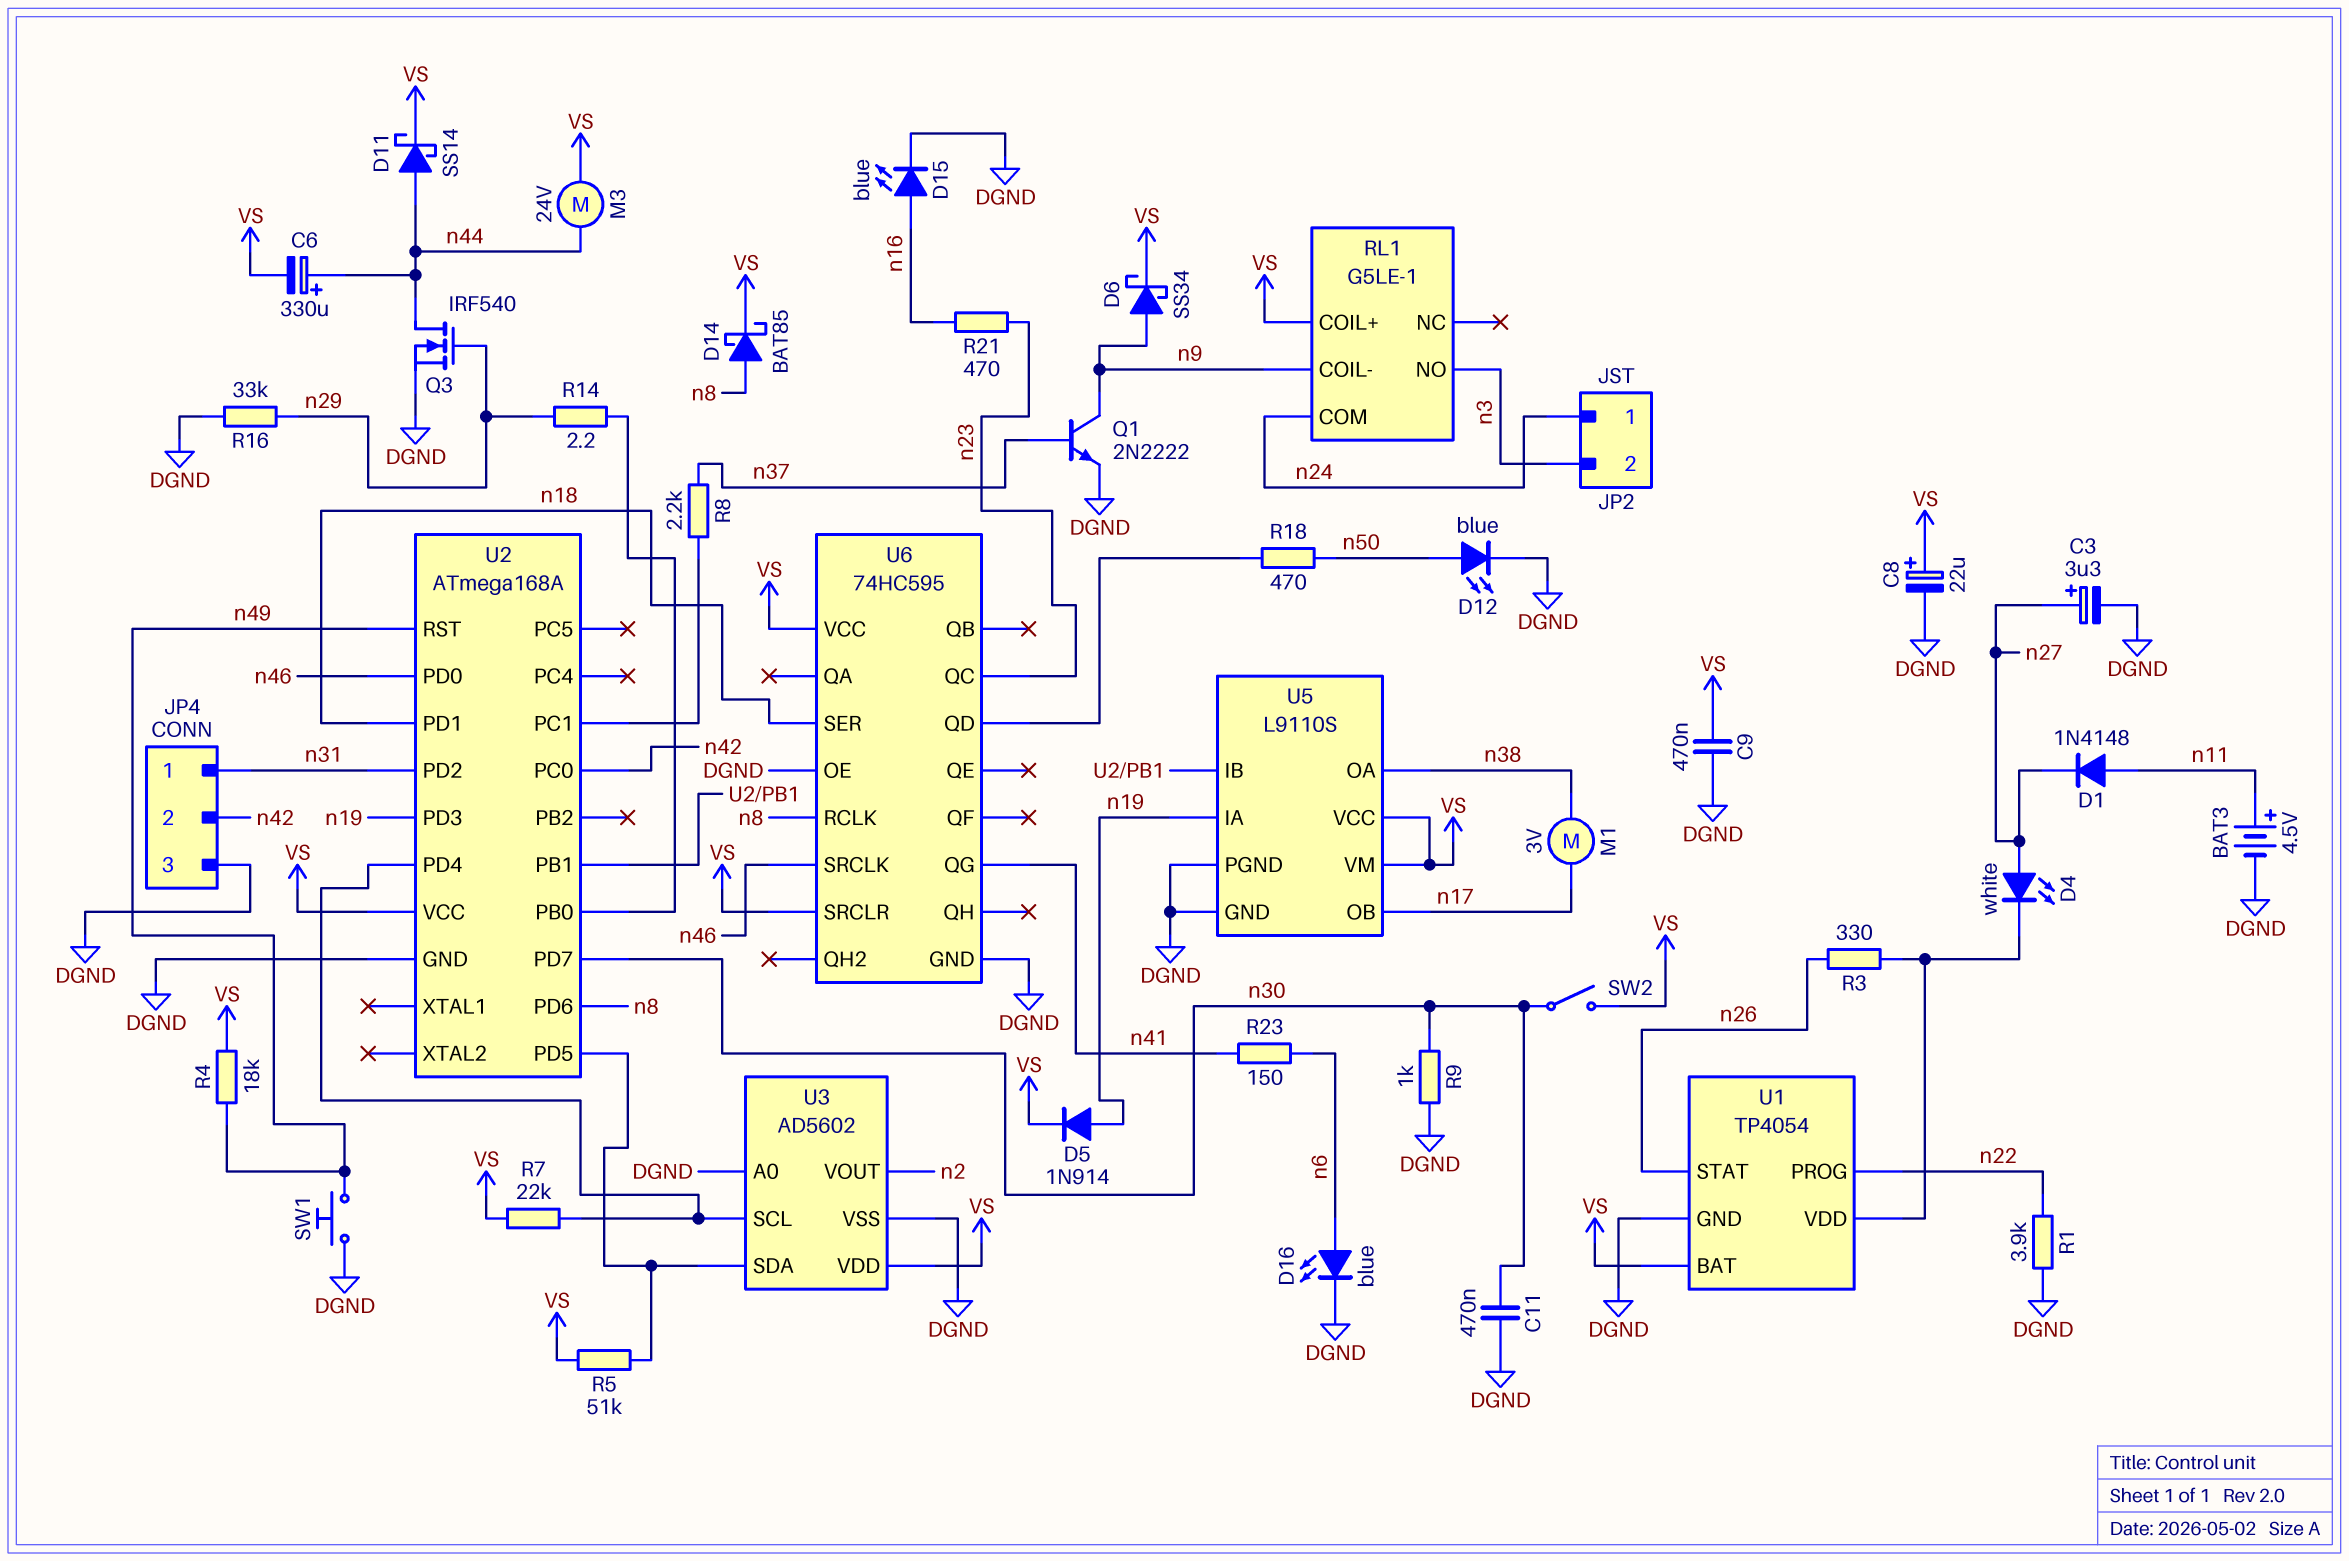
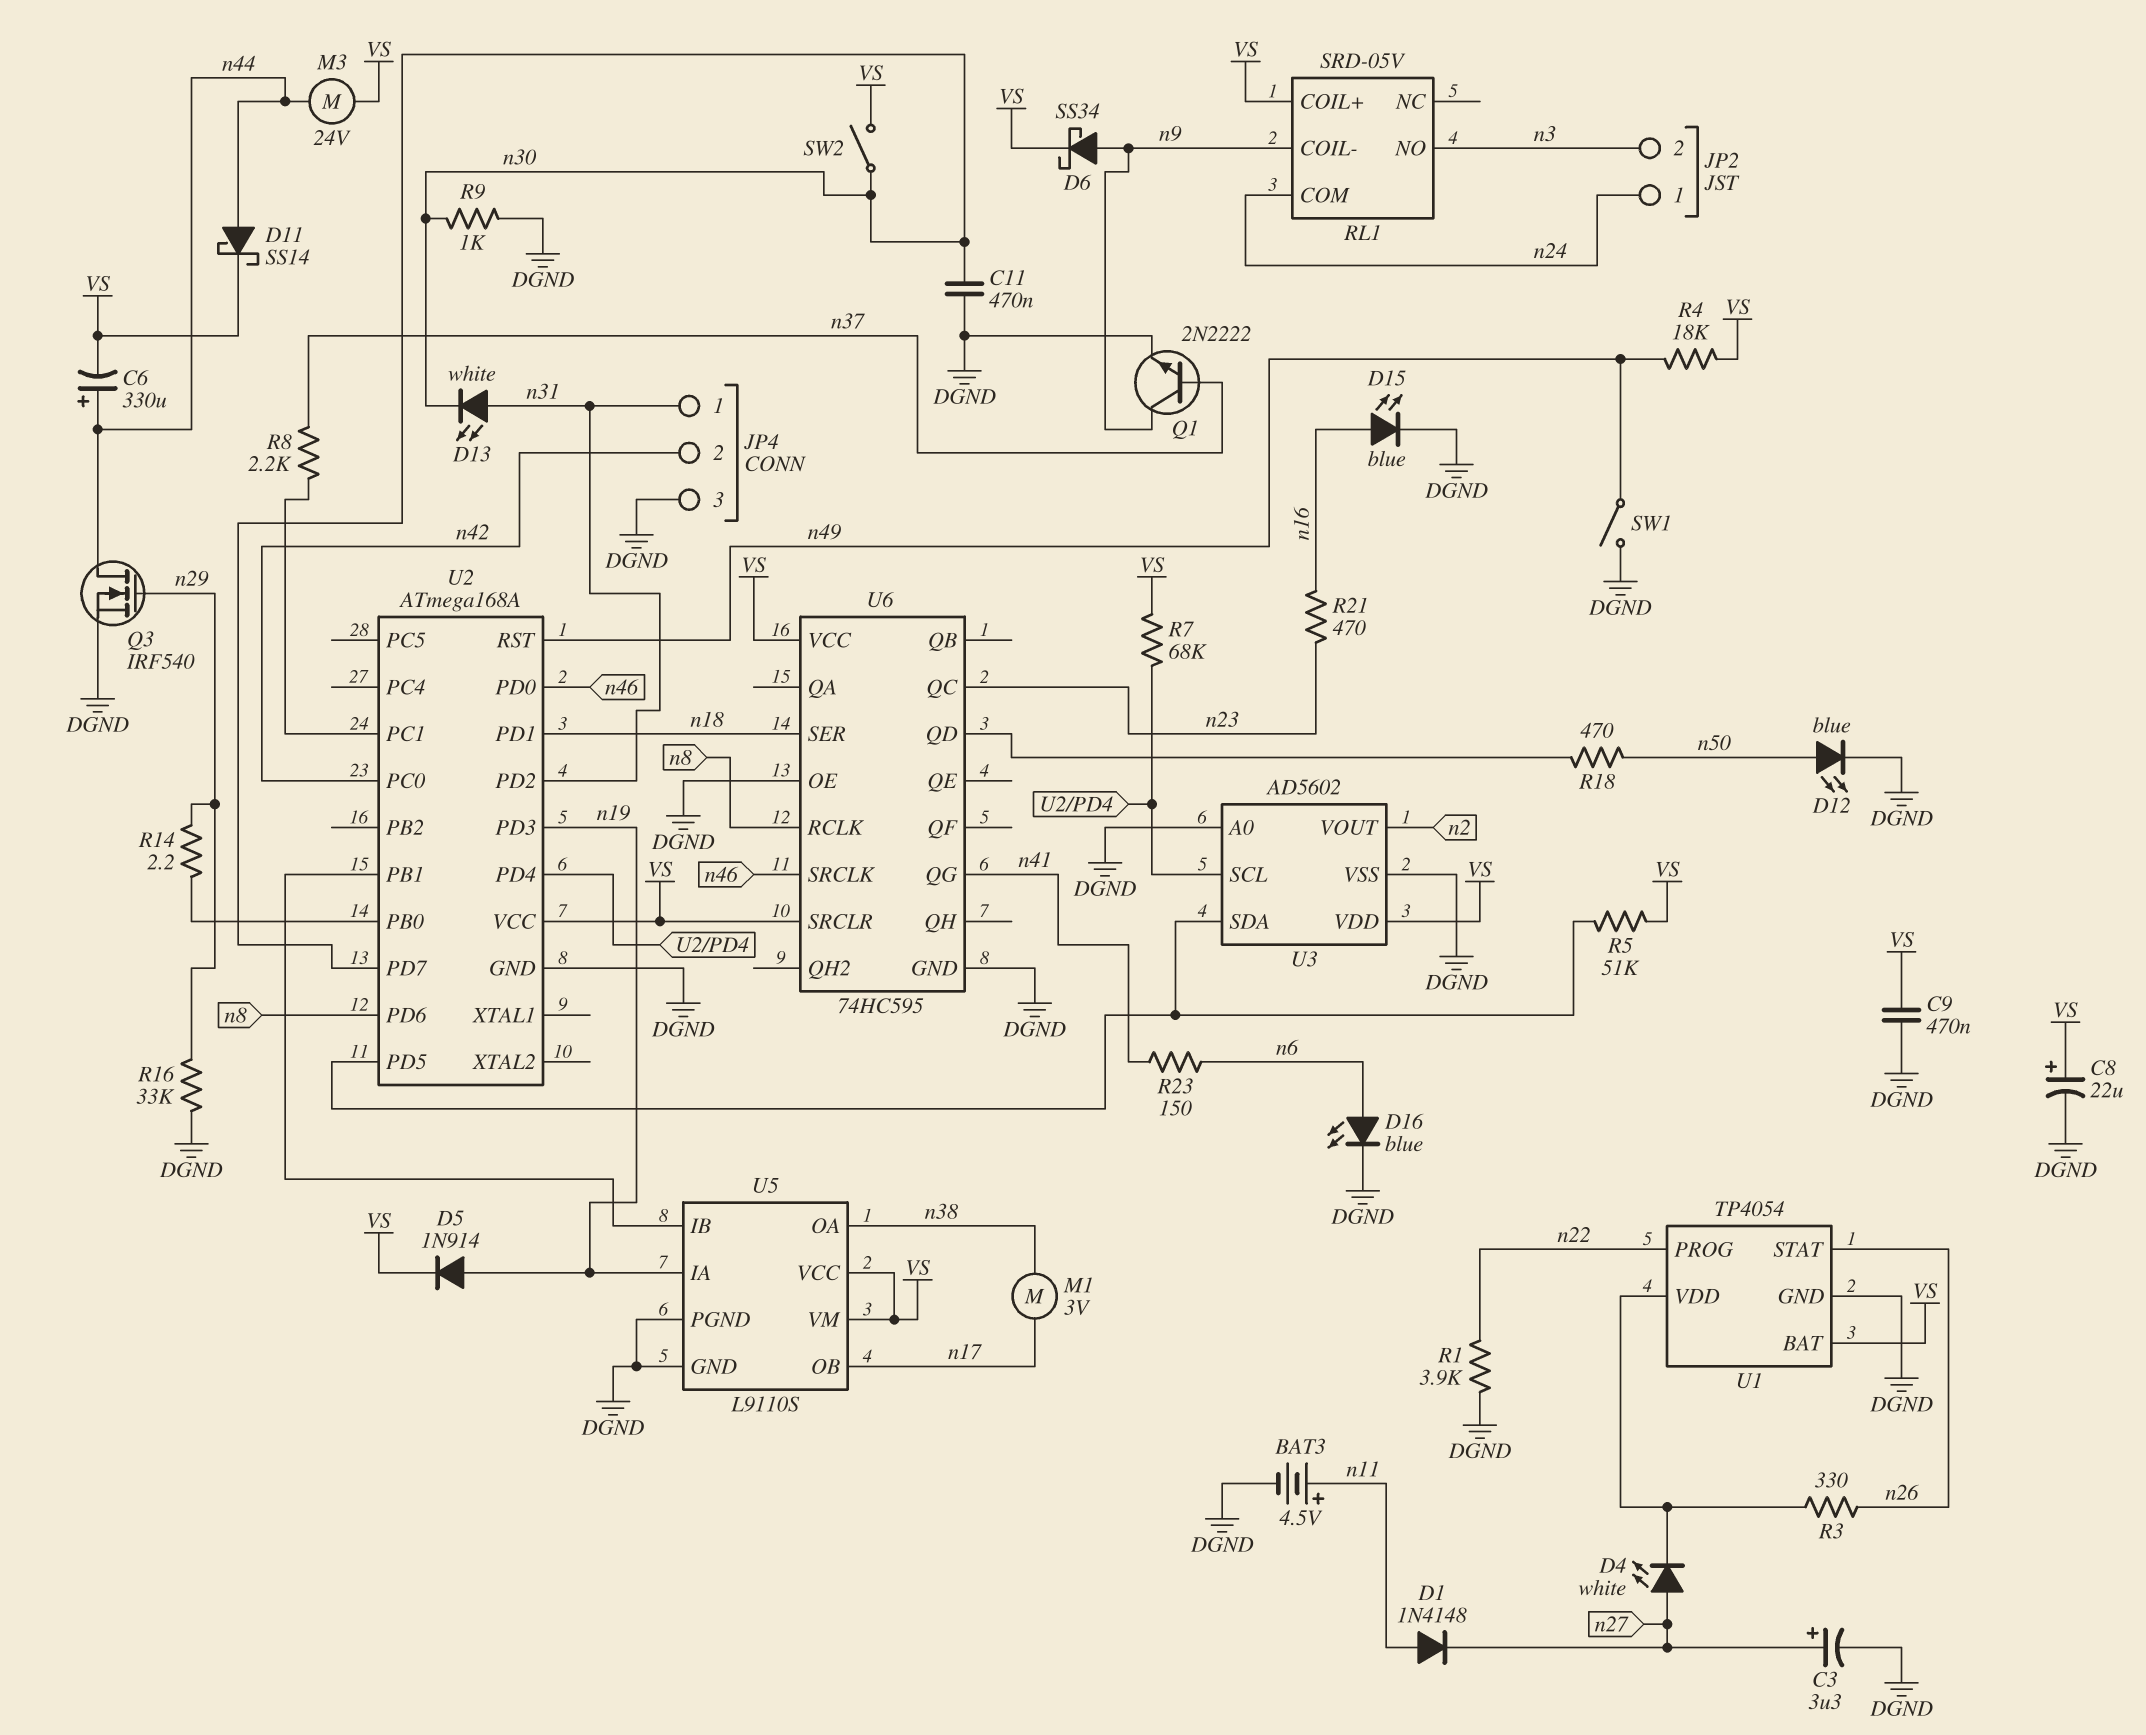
D13: none -> LED white (A n31, K n30)
D14: schottky BAT85 (A n8, K VS) -> none
R7: 22k (U2/PD4, VS) -> 68k (U2/PD4, VS)
RL1: G5LE-1 -> SRD-05V
SW1: button (DGND, n49) -> switch (DGND, n49)

